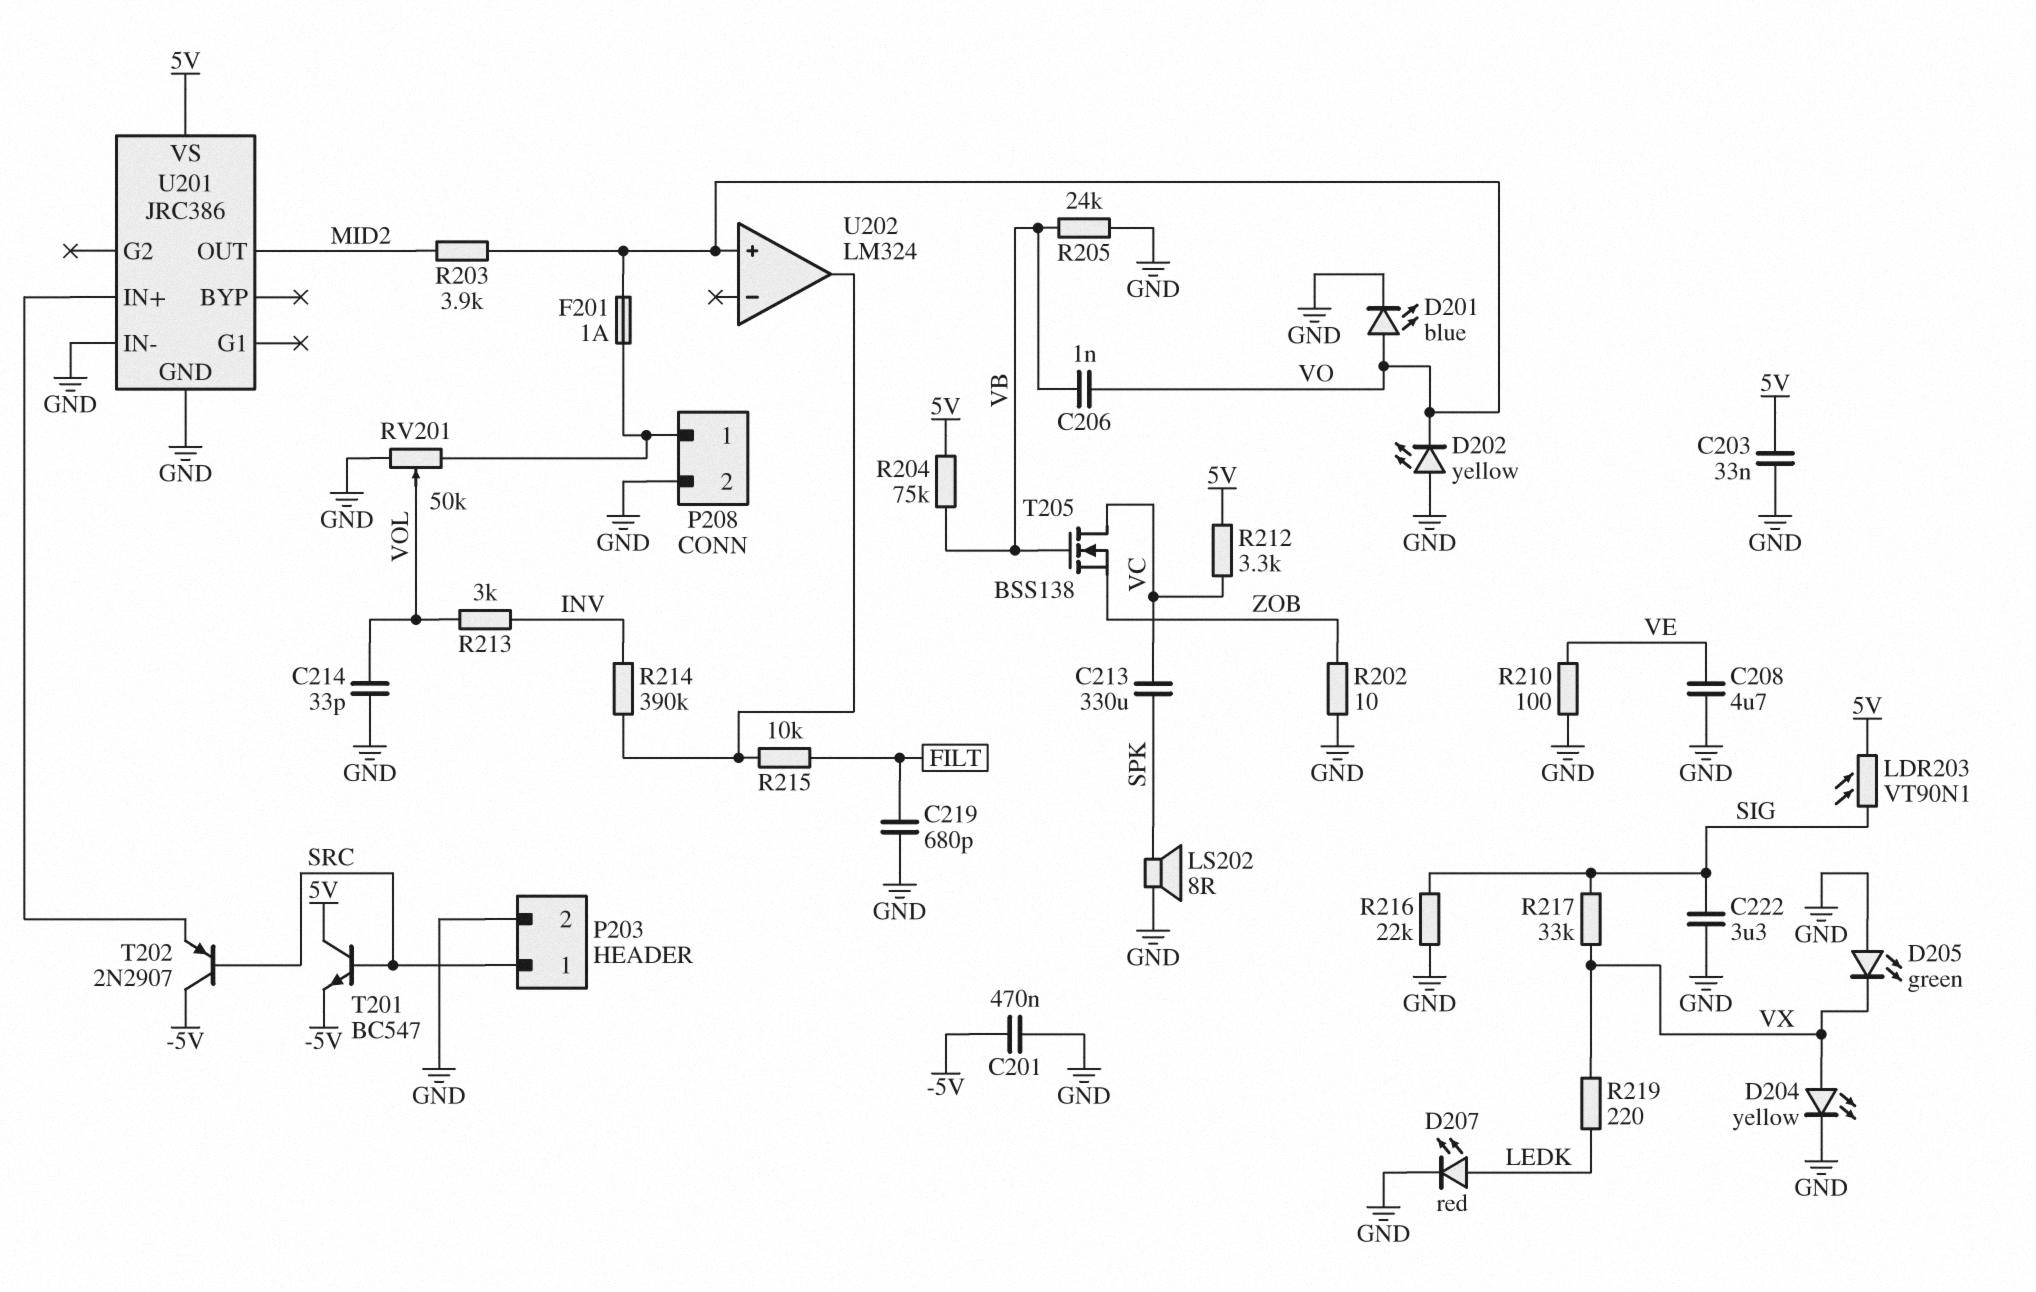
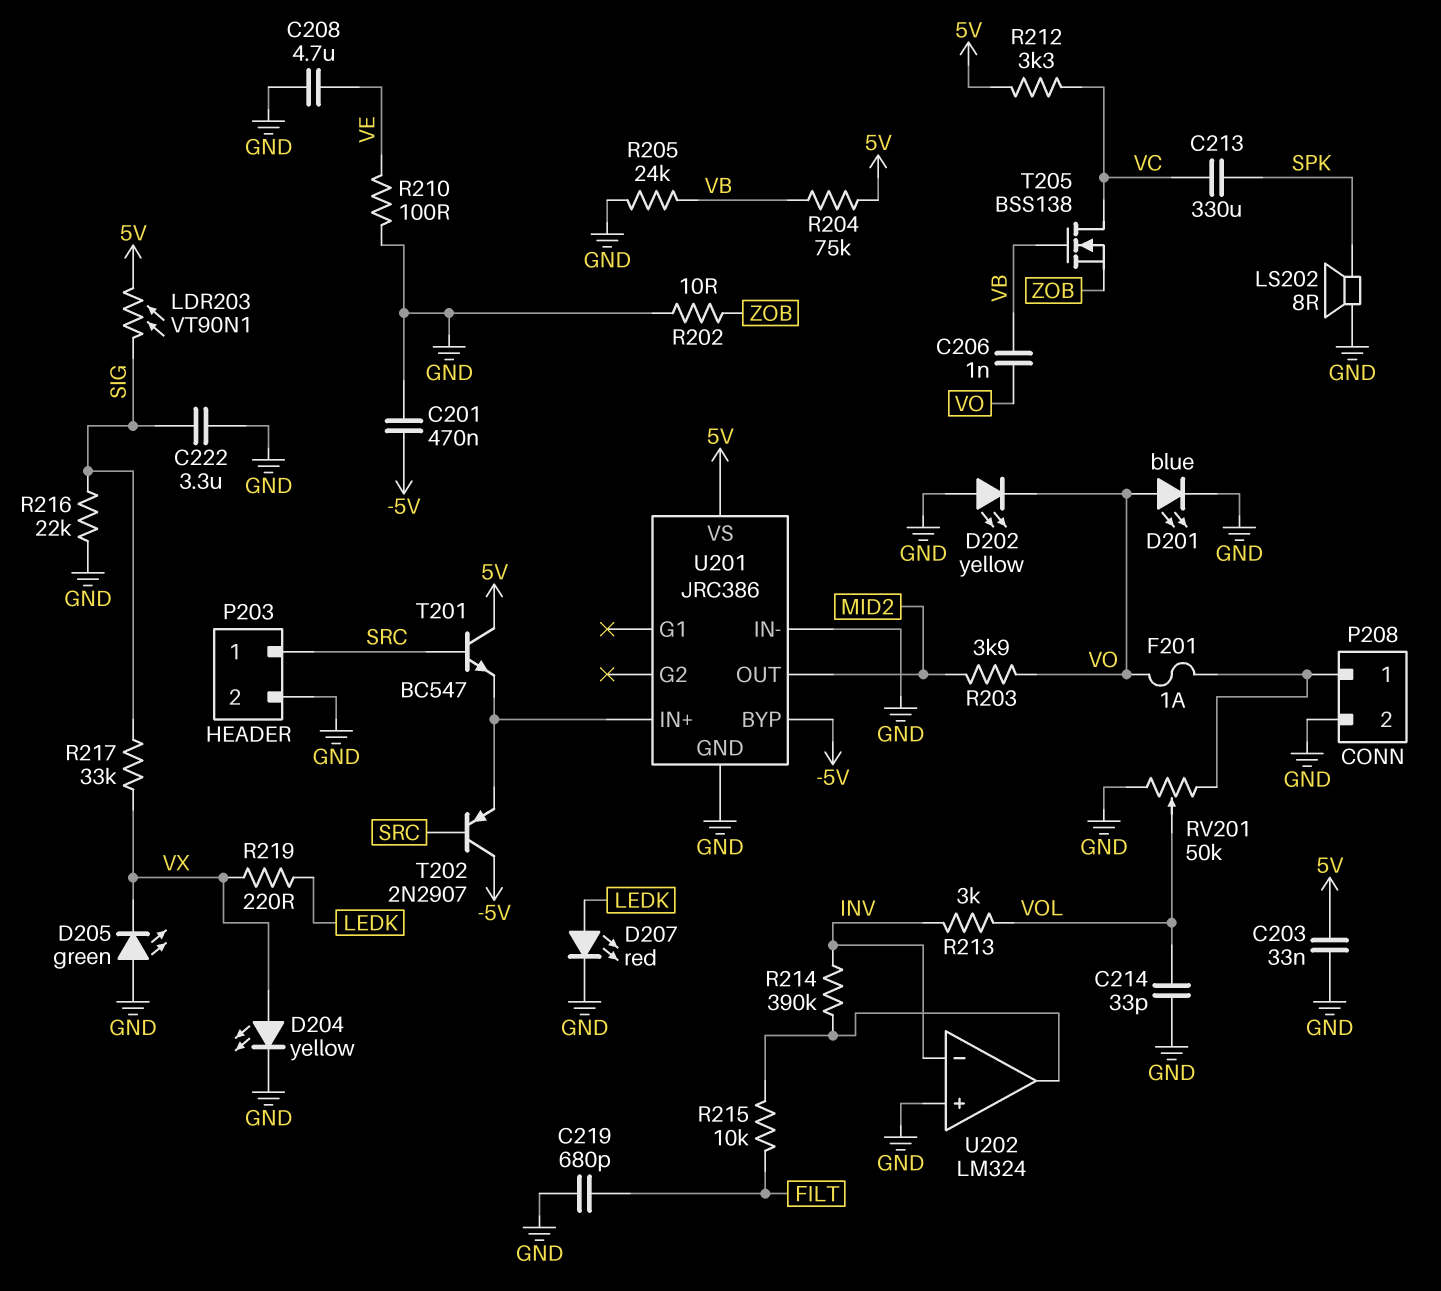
T201: NPN BC547 (B SRC, C 5V, E -5V) -> NPN BC547 (B SRC, C 5V, E U201/IN+)
U201 pin BYP: none -> -5V
U202 pin in+: VO -> GND
U202 pin in-: none -> INV

